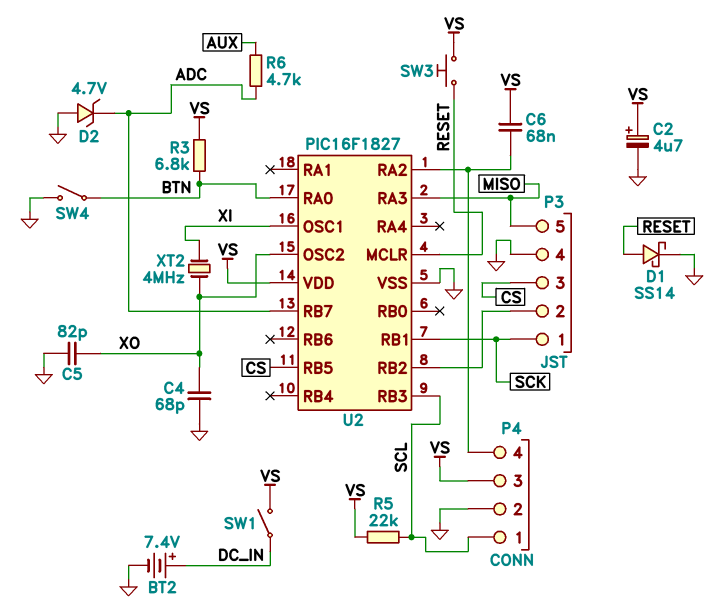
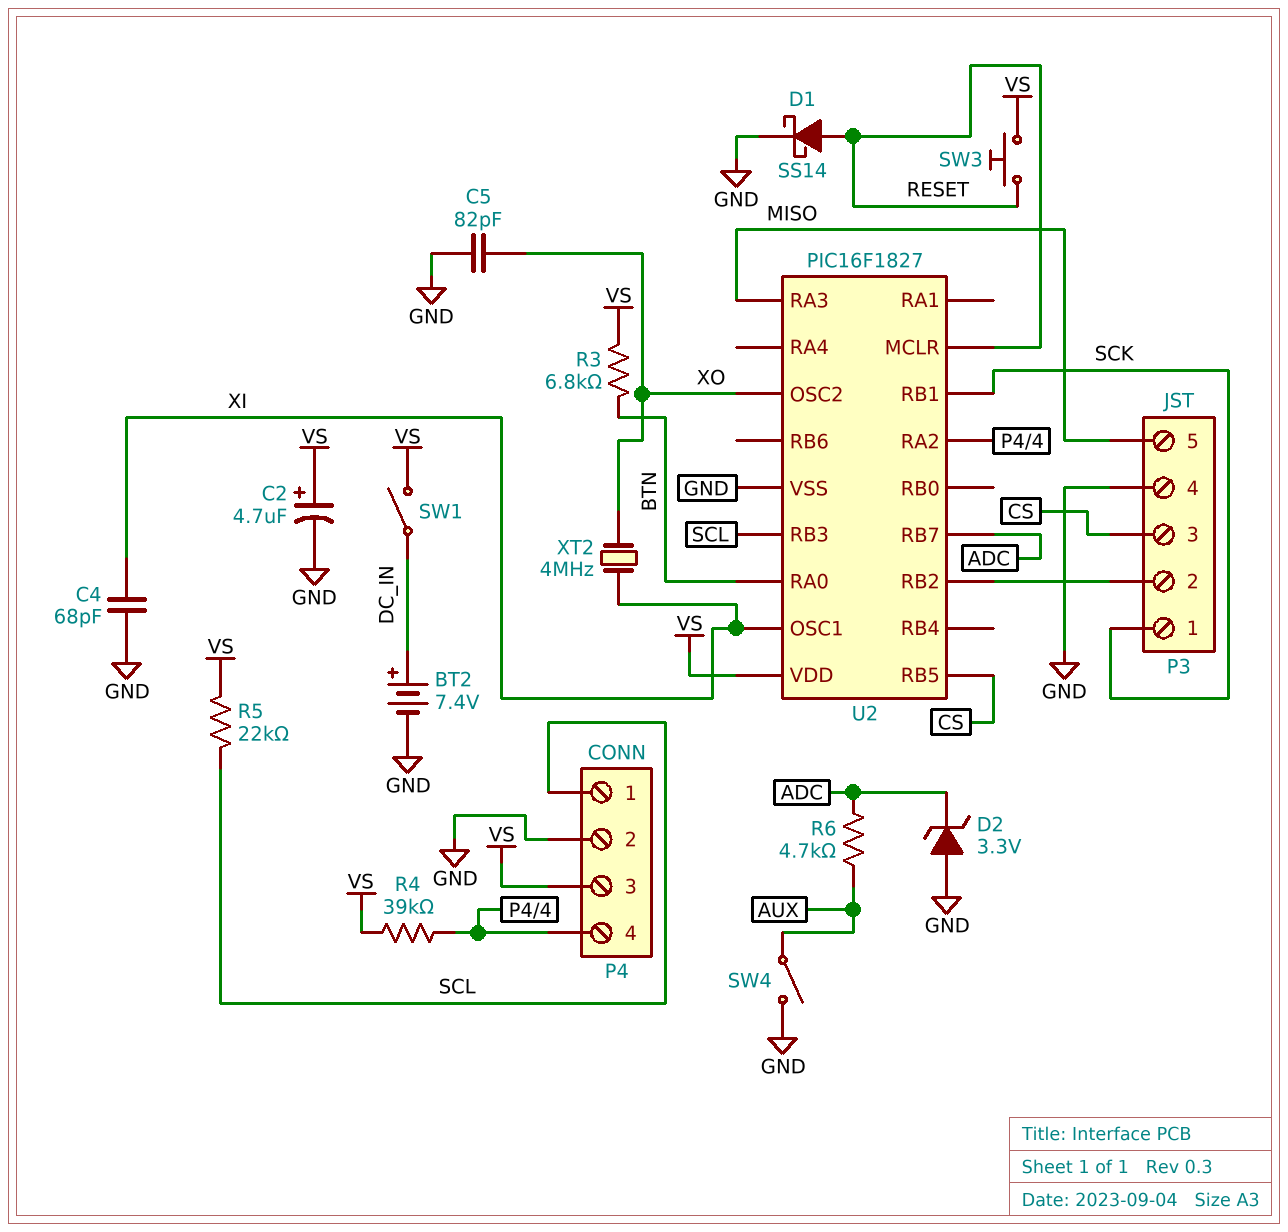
C4: 68pF (GND, XO) -> 68pF (GND, XI)
C6: 68nF (P4/4, VS) -> none
D2: zener 4.7V (A GND, K ADC) -> zener 3.3V (A GND, K ADC)
R4: none -> 39k (P4/4, VS)
SW4: switch (BTN, GND) -> switch (AUX, GND)

